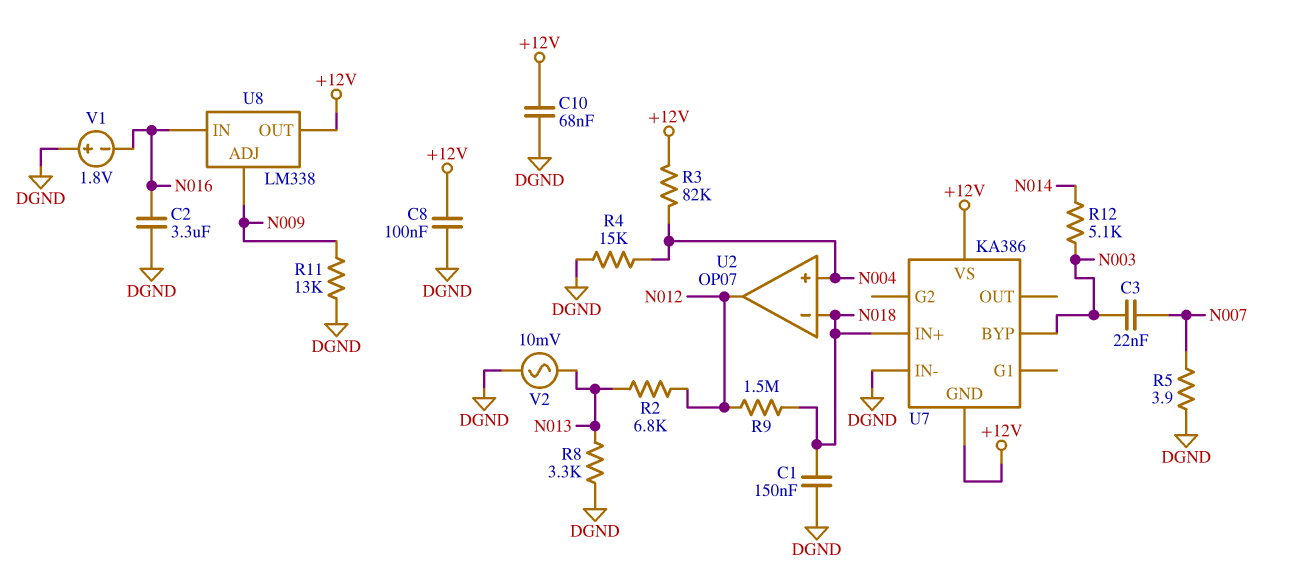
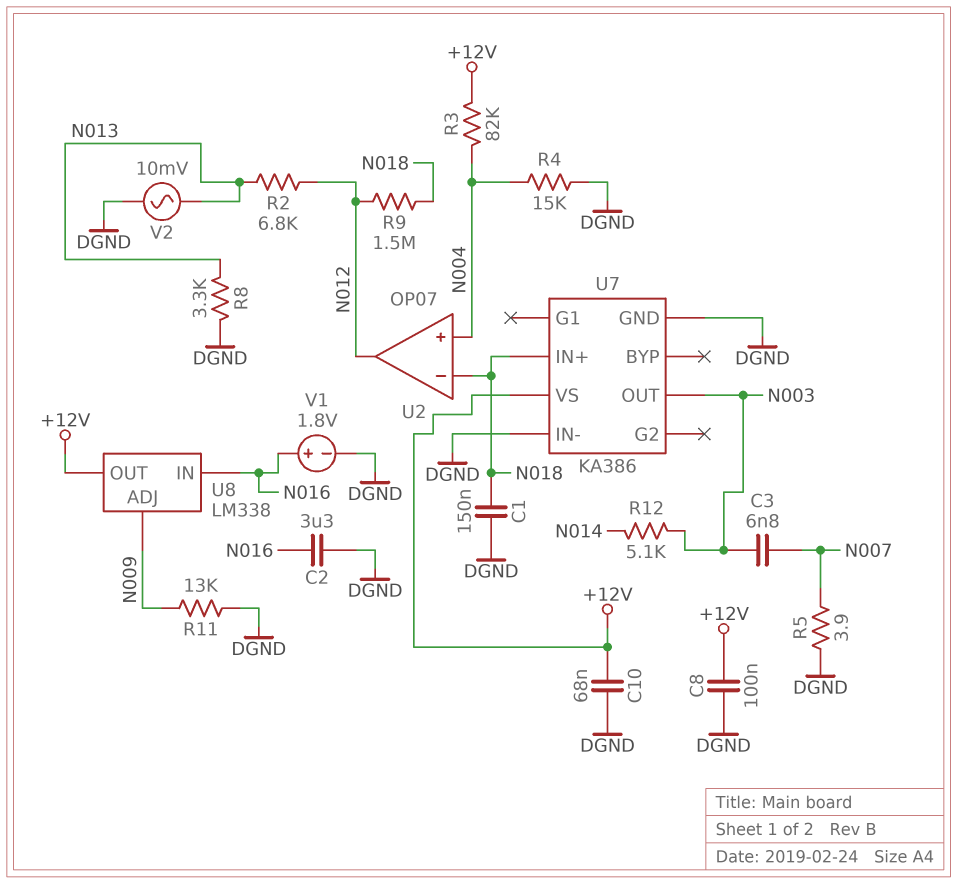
C3: 22nF (N003, N007) -> 6.8nF (N003, N007)
U7 pin BYP: N003 -> none
U7 pin GND: +12V -> DGND
U7 pin OUT: none -> N003
V1: 1.8V (plus DGND, minus N016) -> 1.8V (plus N016, minus DGND)

